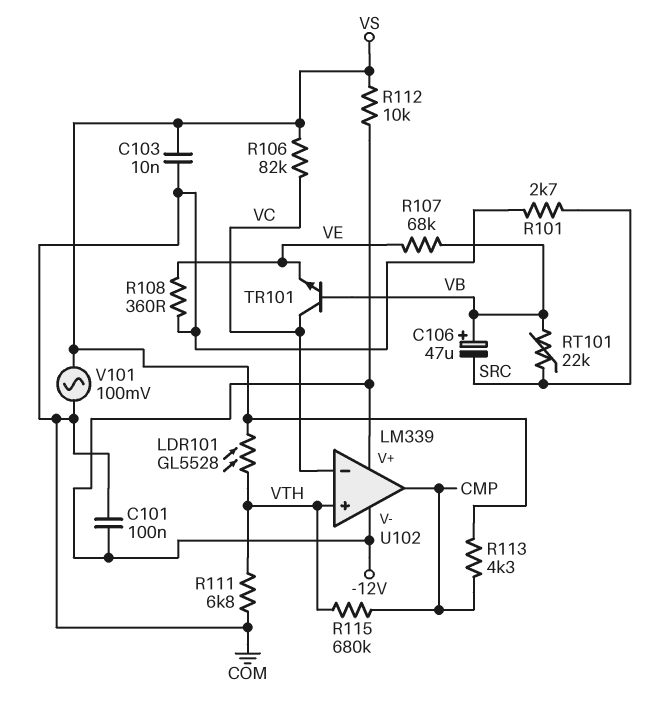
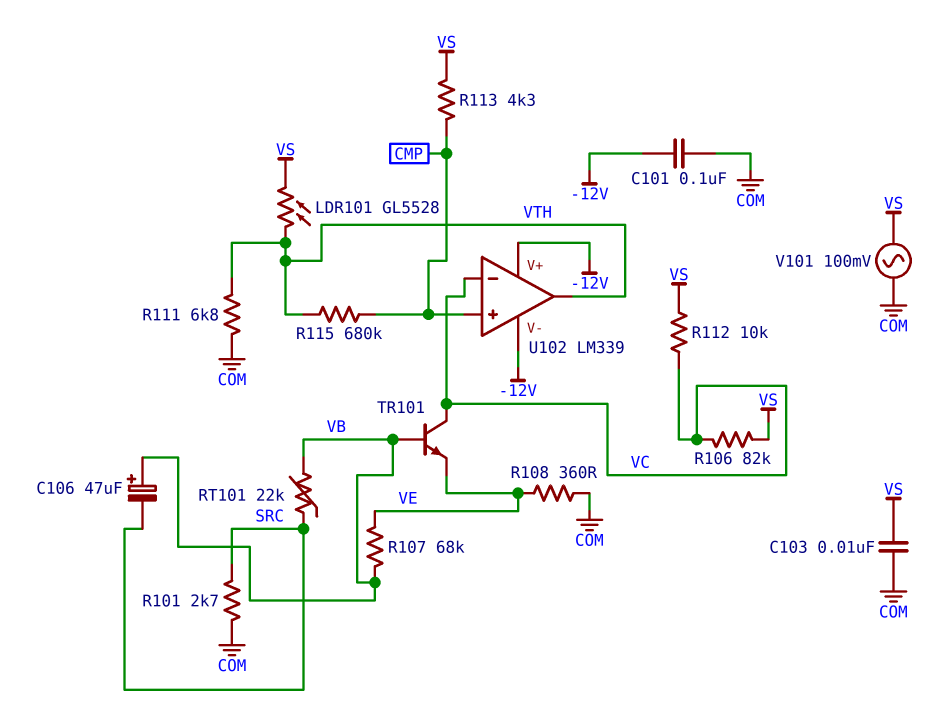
R112: 10k (-12V, VS) -> 10k (VC, VS)
U102 pin in+: VTH -> CMP
U102 pin out: CMP -> VTH

